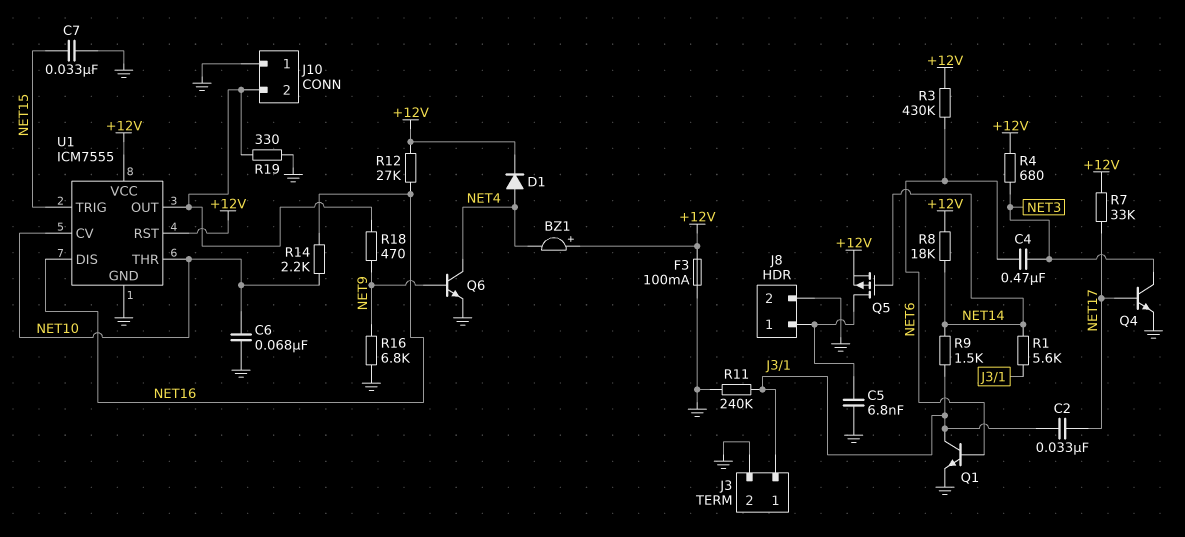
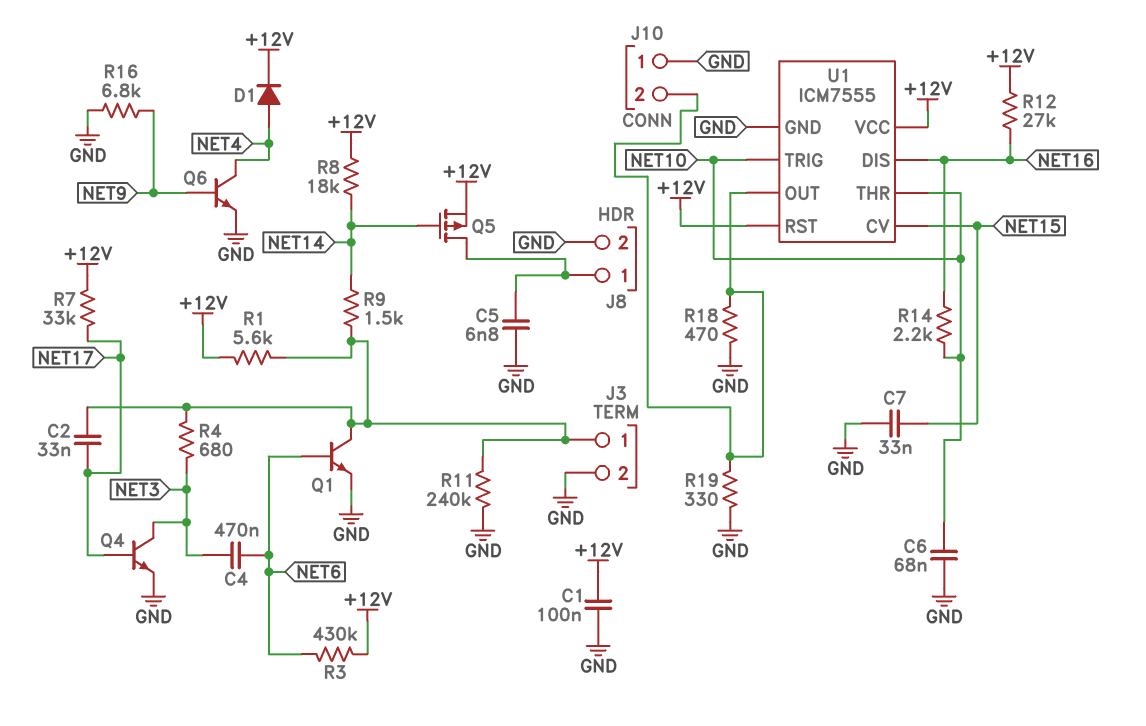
BZ1: buzzer (plus +12V, minus NET4) -> none
C1: none -> 100nF (+12V, GND)
F3: 100mA (+12V, GND) -> none
R1: 5.6k (J3/1, NET14) -> 5.6k (+12V, J3/1)
R4: 680 (+12V, NET3) -> 680 (J3/1, NET3)
R18: 470 (J10/2, NET9) -> 470 (GND, J10/2)
U1 pin CV: NET10 -> NET15
U1 pin TRIG: NET15 -> NET10

